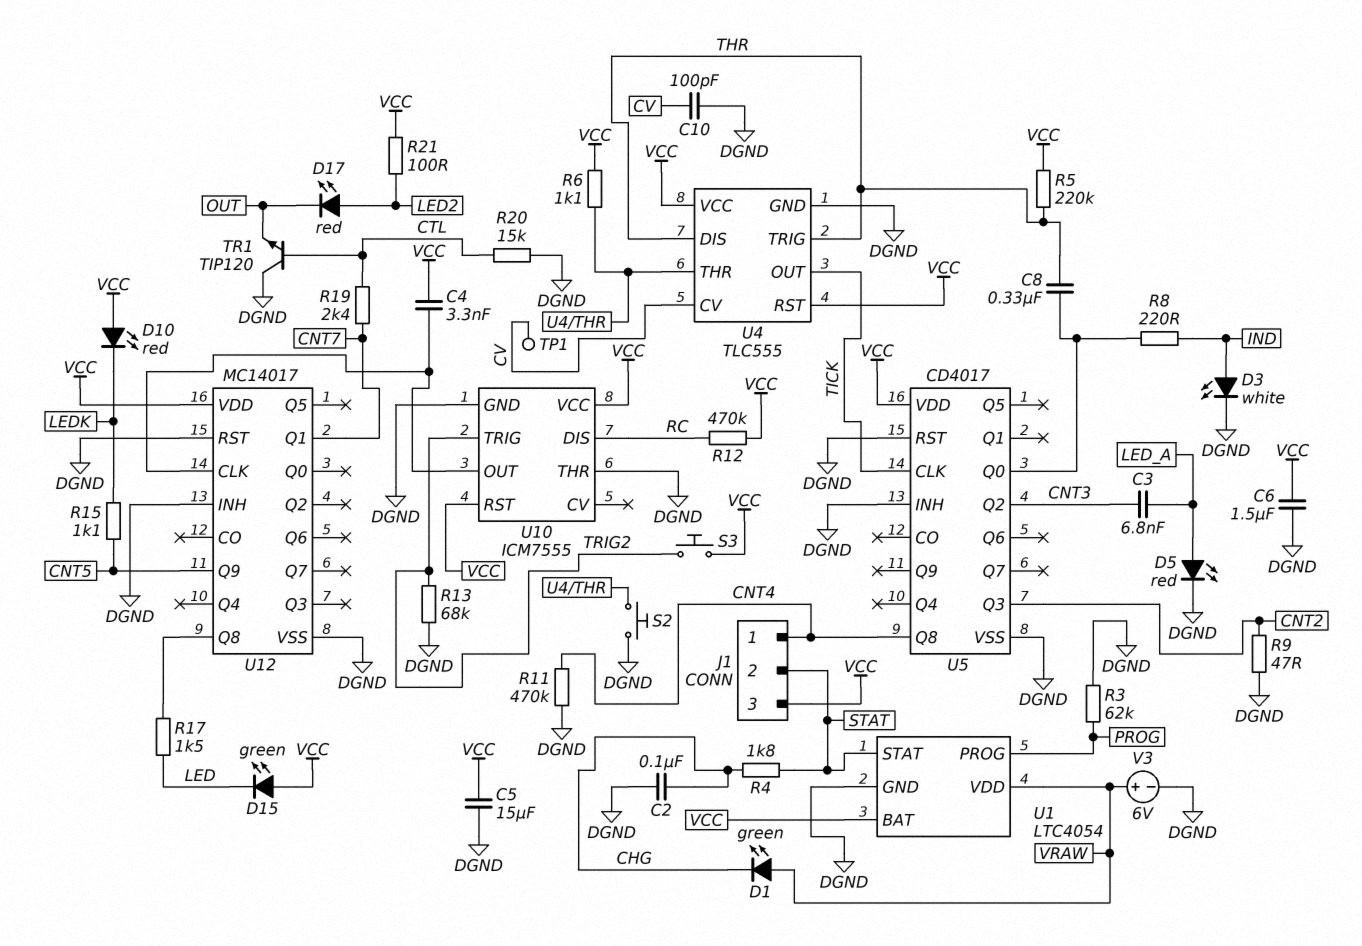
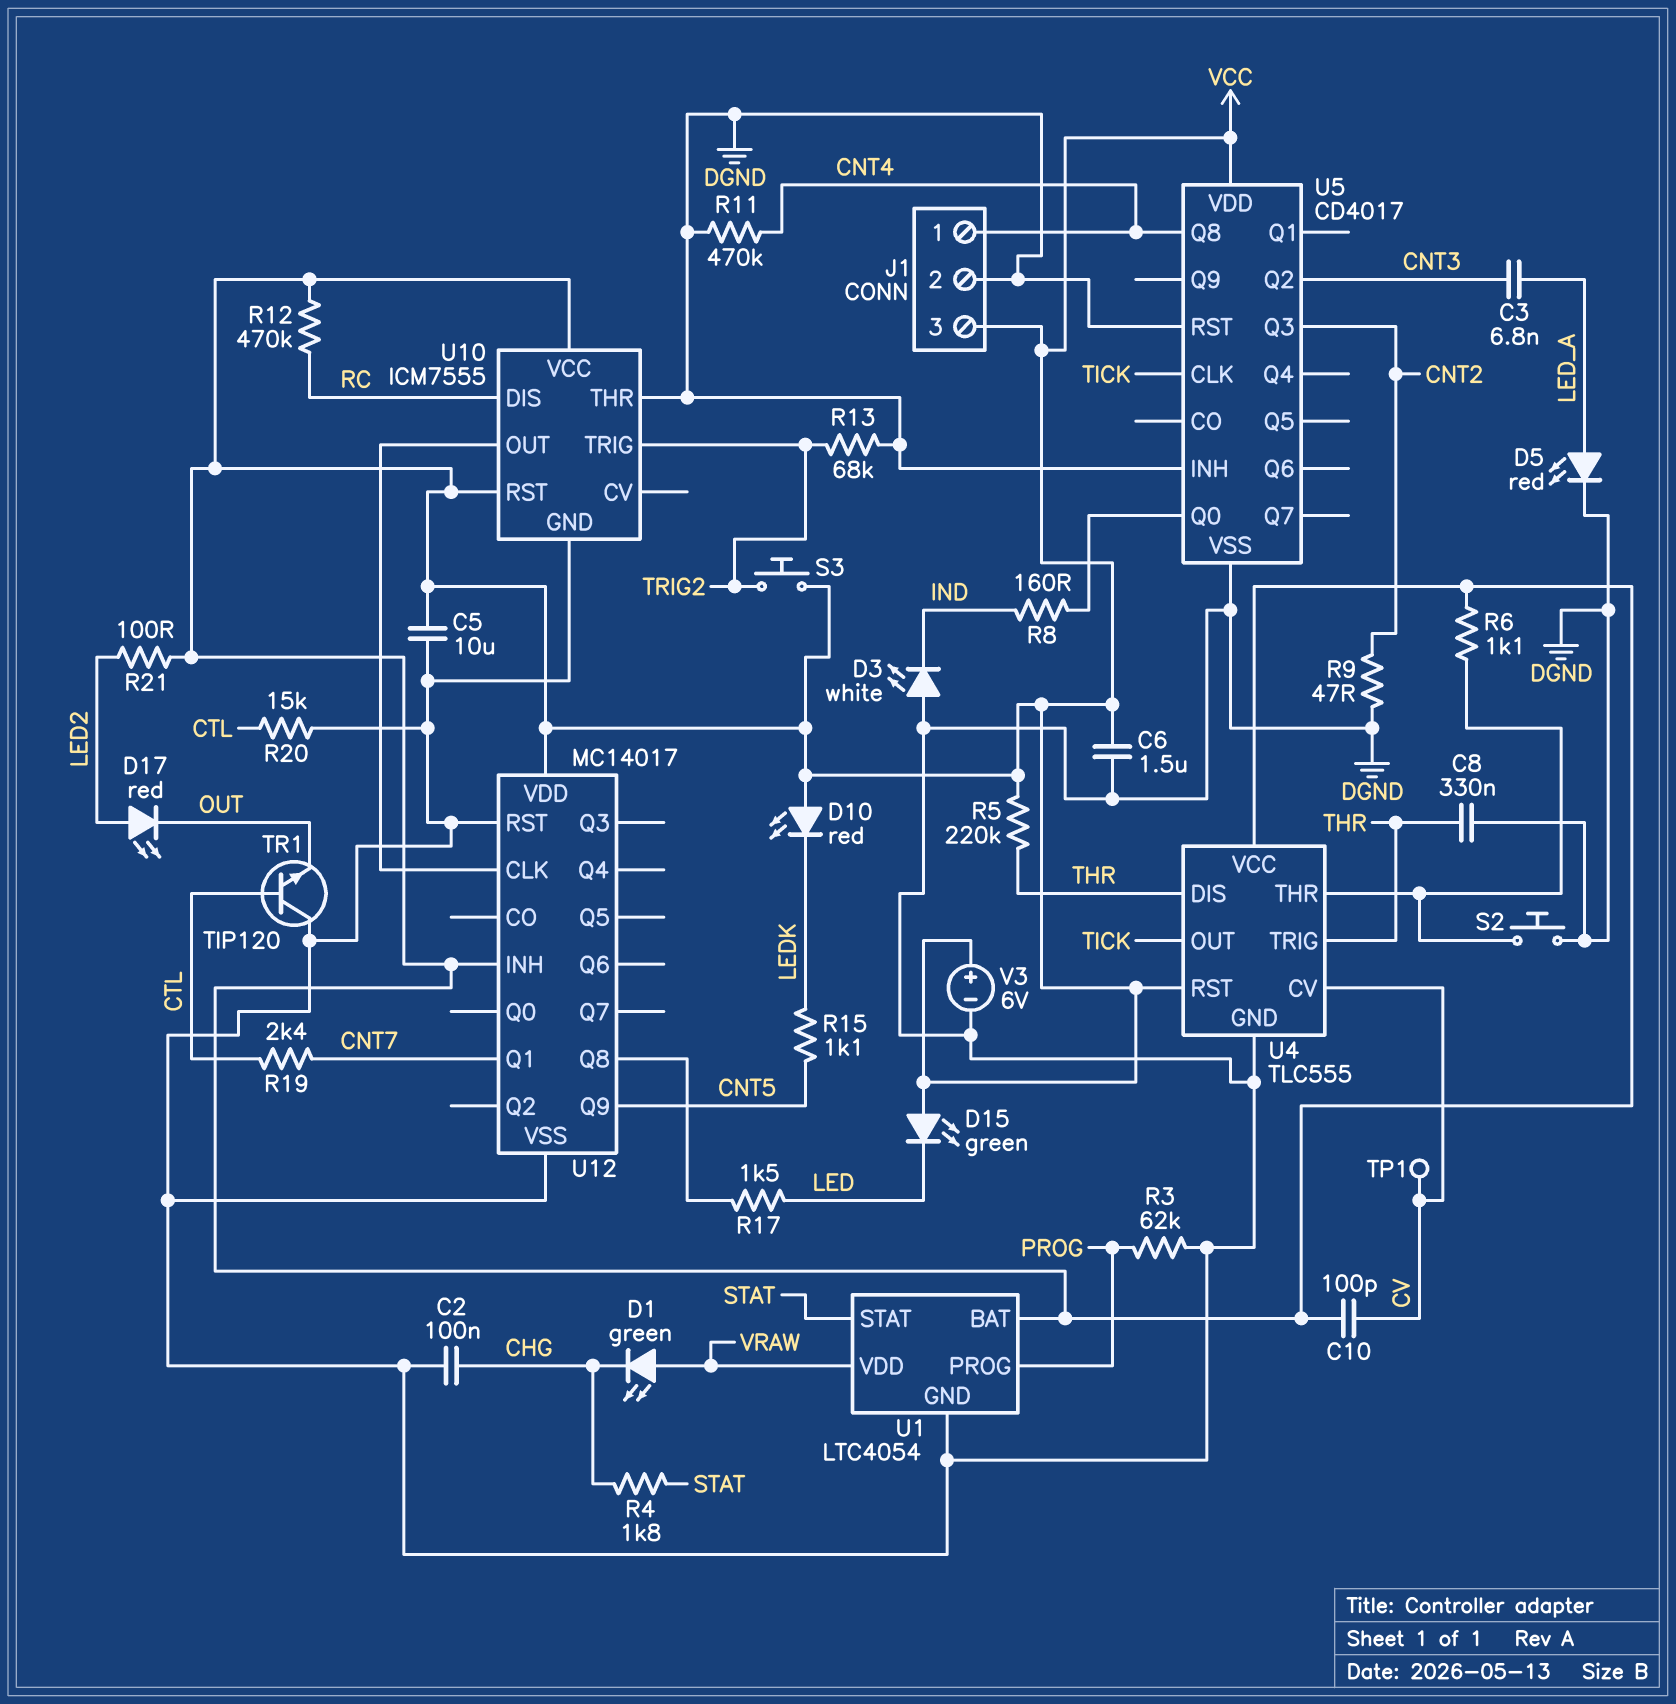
C4: 3.3nF (U10/OUT, VCC) -> none
C5: 15uF (DGND, VCC) -> 10uF (DGND, VCC)
C8: 330nF (THR, U5/Q0) -> 330nF (DGND, THR)
C10: 100pF (CV, DGND) -> 100pF (CV, VCC)
D3: LED white (A IND, K DGND) -> LED white (A DGND, K IND)
J1 pin 2: STAT -> DGND
R8: 220 (IND, U5/Q0) -> 160 (IND, U5/Q0)
U12 pin INH: DGND -> VCC
V3: 6V (plus VRAW, minus DGND) -> 6V (plus VCC, minus DGND)

